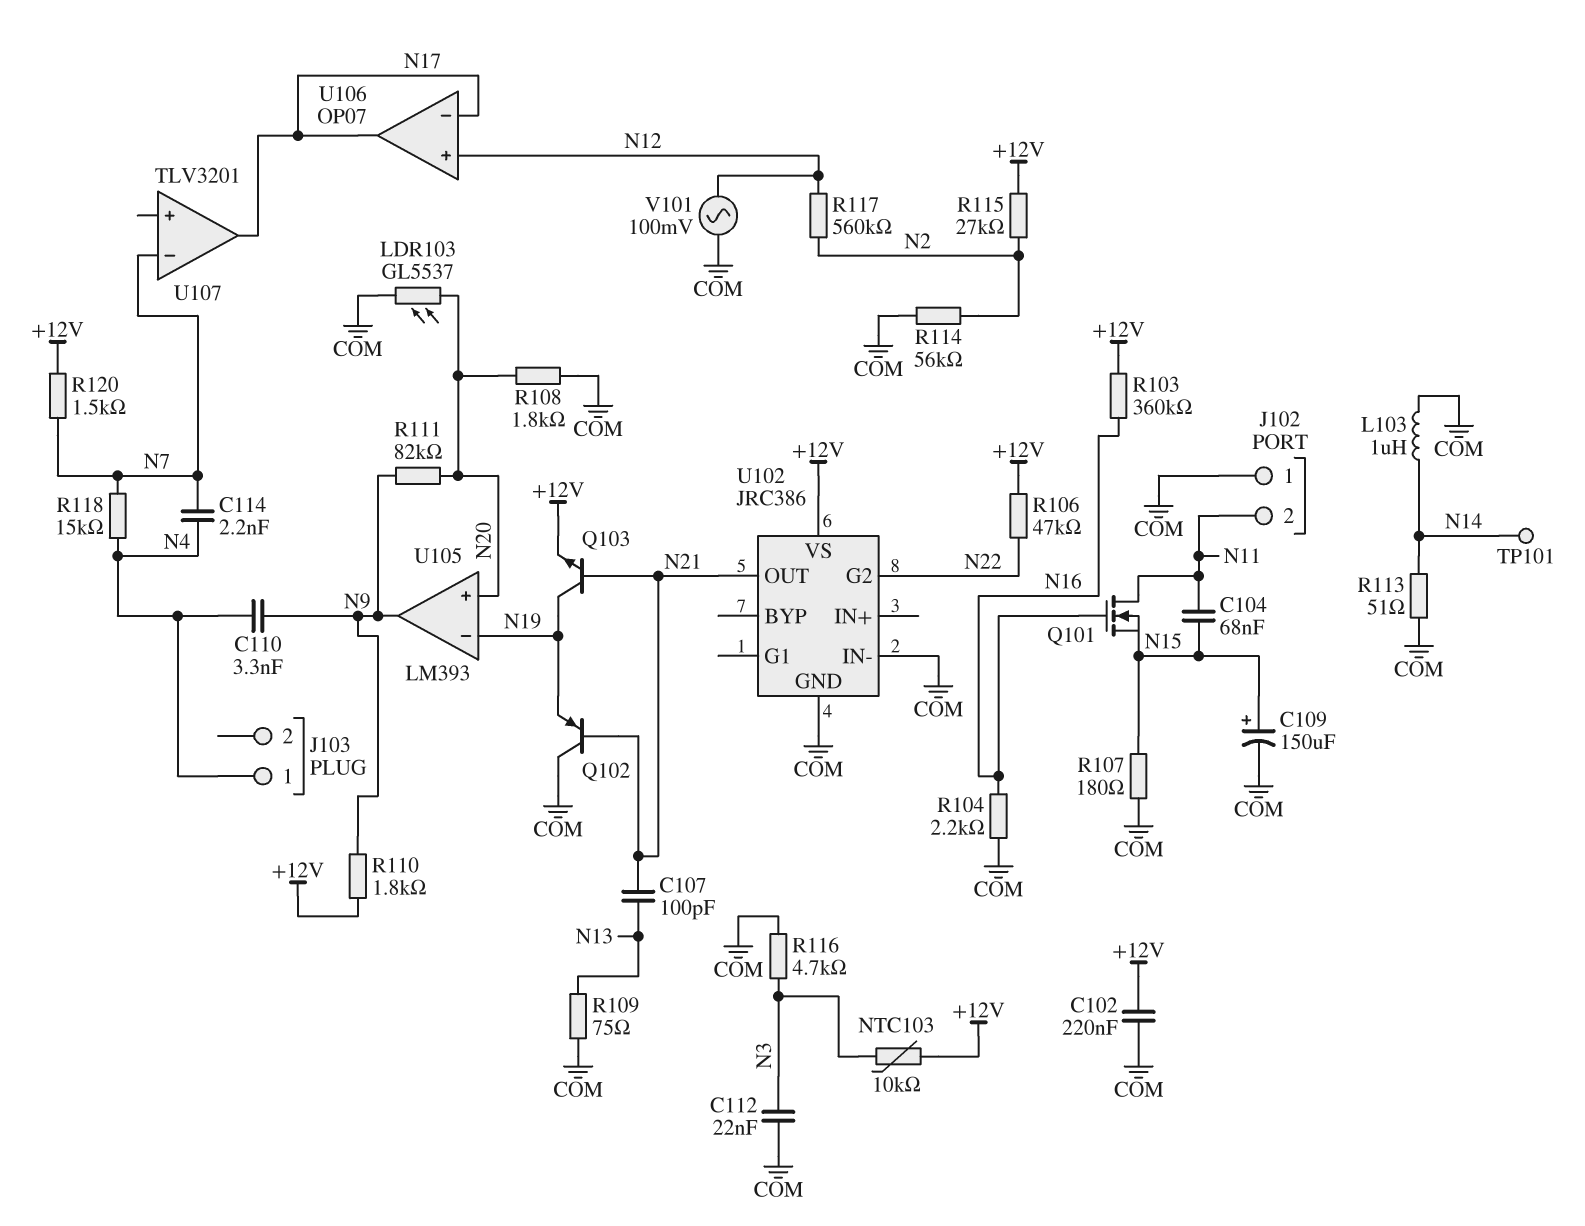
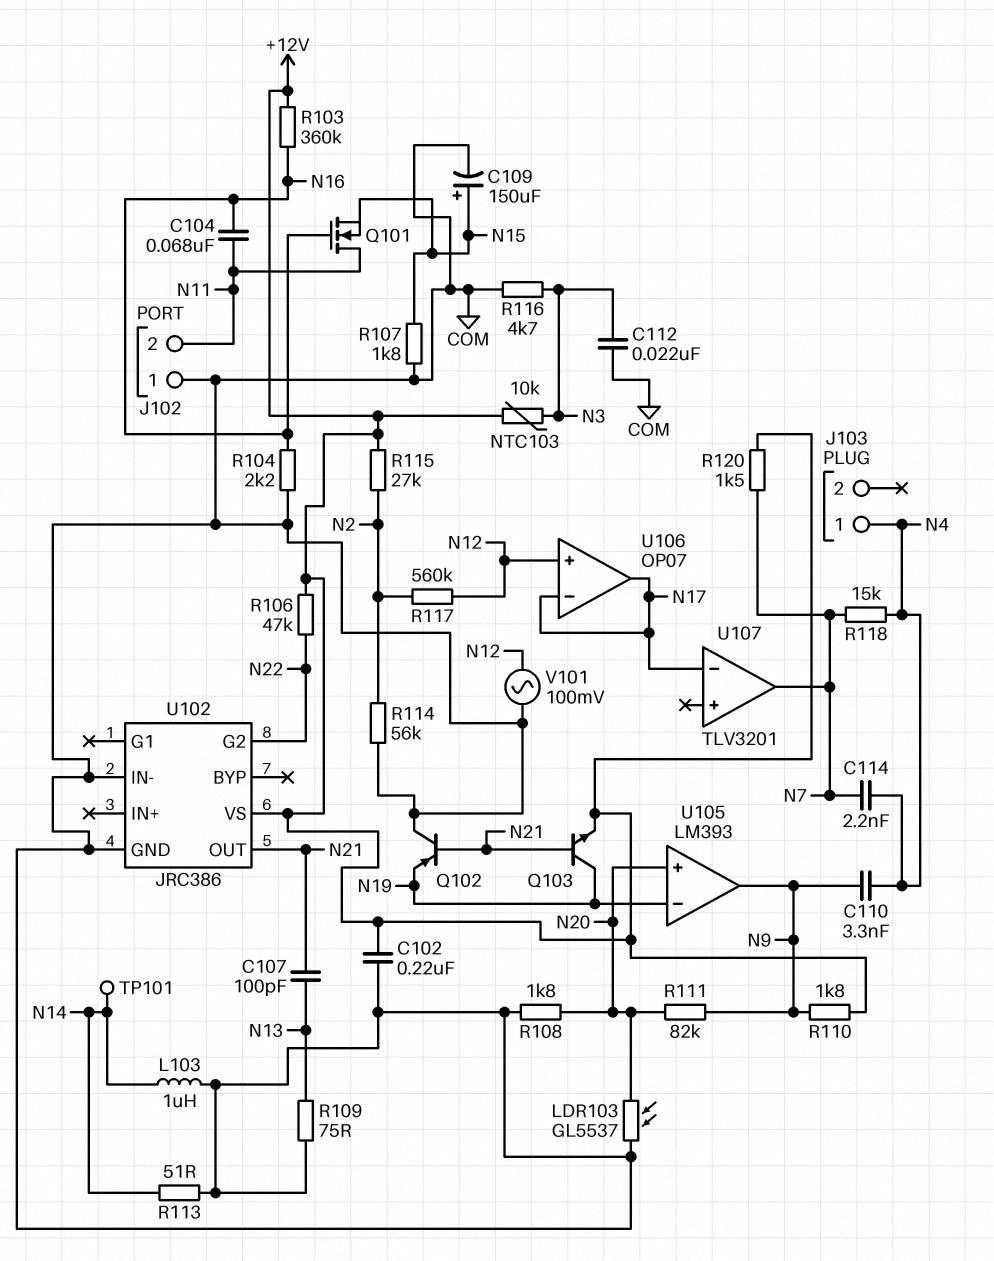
C104: 68nF (N11, N15) -> 68nF (N11, N16)
R107: 180 (COM, N15) -> 1.8k (COM, N15)
U107 pin in-: N7 -> N17
U107 pin out: N17 -> N7

